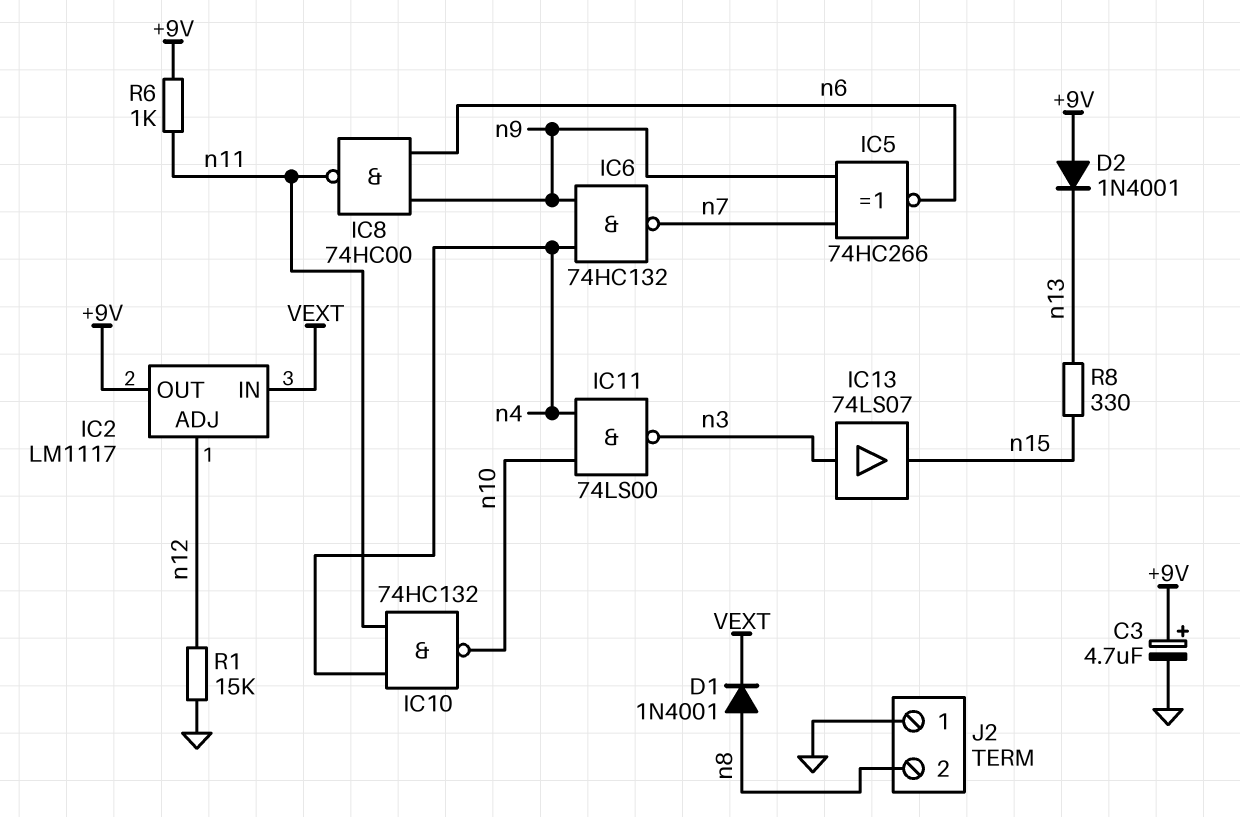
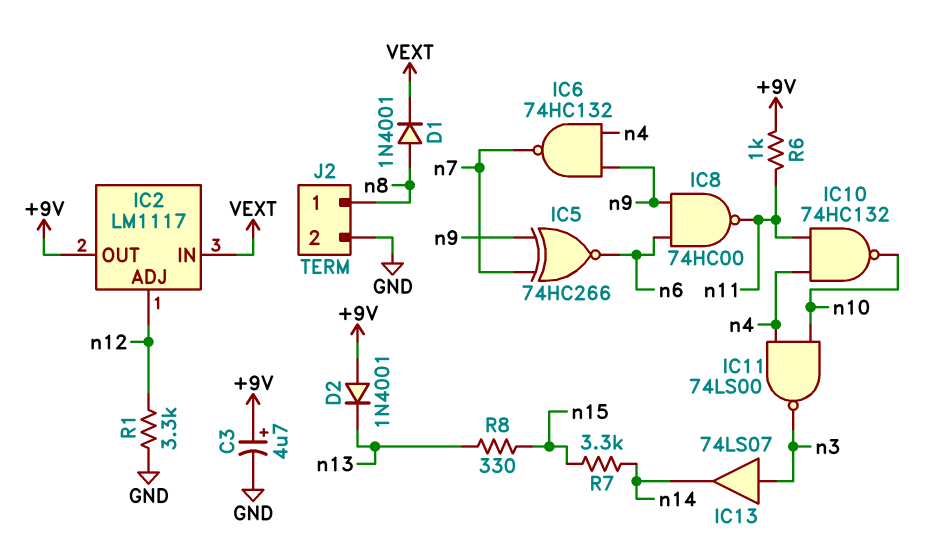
IC13: buffer 74LS07 (in n3, out n15) -> buffer 74LS07 (in n3, out n14)
J2 pin 1: GND -> n8
J2 pin 2: n8 -> GND
R1: 15k (GND, n12) -> 3.3k (GND, n12)
R7: none -> 3.3k (n14, n15)

